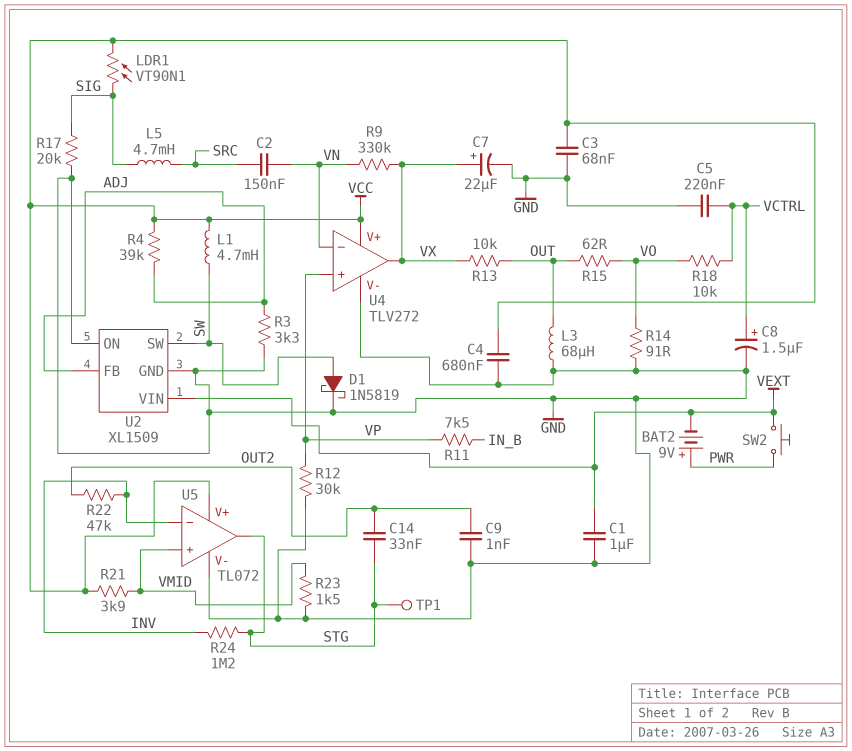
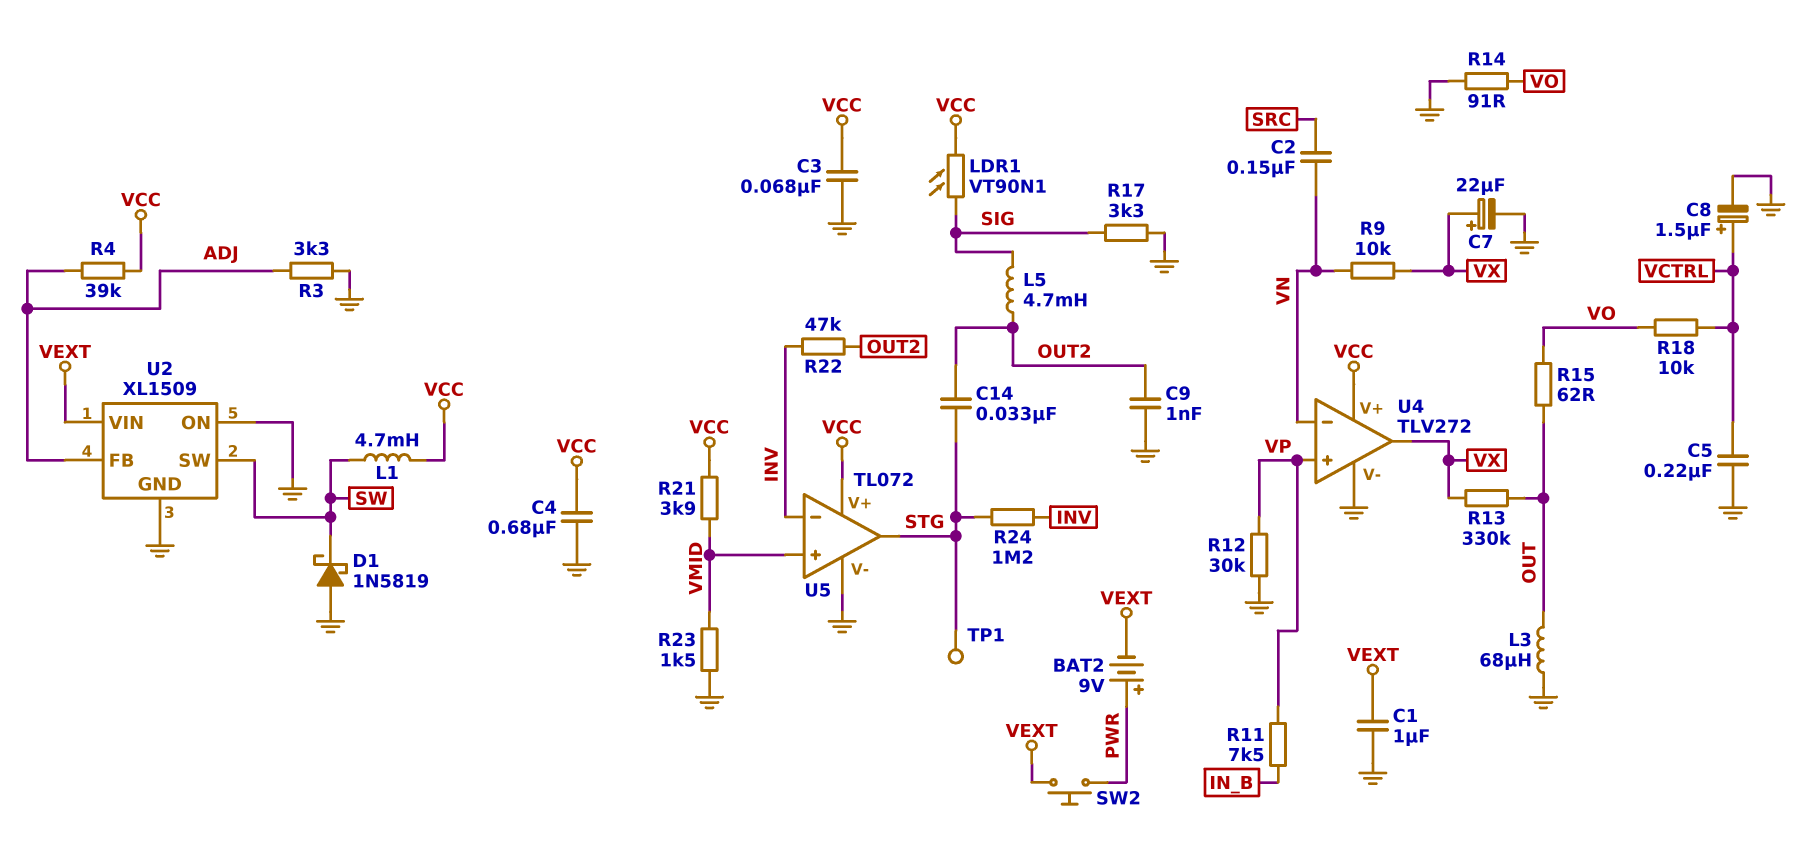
D1: schottky 1N5819 (A SW, K GND) -> schottky 1N5819 (A GND, K SW)
L5: 4.7mH (SIG, SRC) -> 4.7mH (OUT2, SIG)
R9: 330k (VN, VX) -> 10k (VN, VX)
R13: 10k (OUT, VX) -> 330k (OUT, VX)
R17: 20k (GND, SIG) -> 3.3k (GND, SIG)

